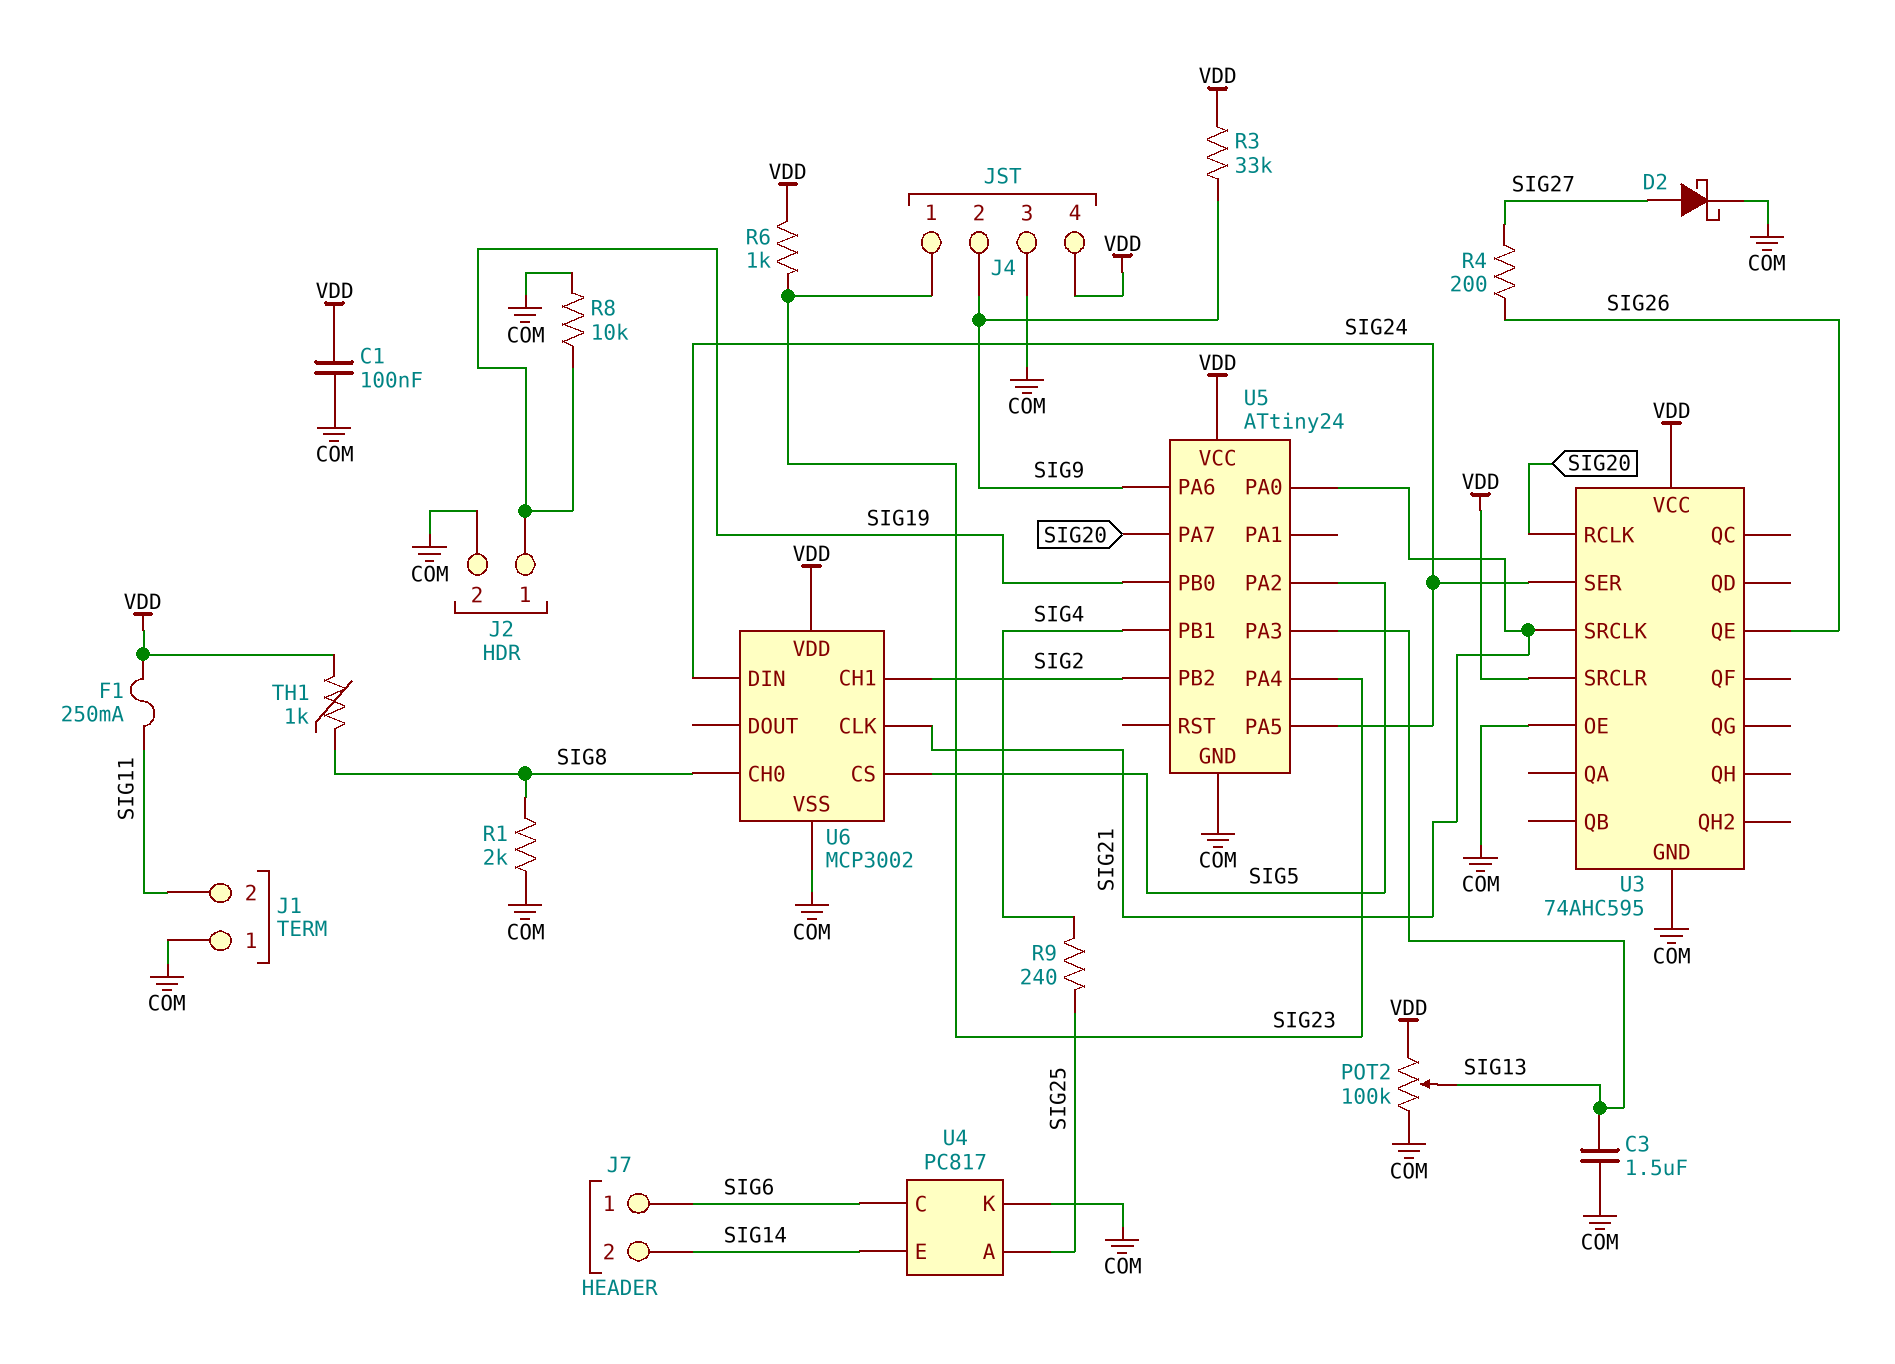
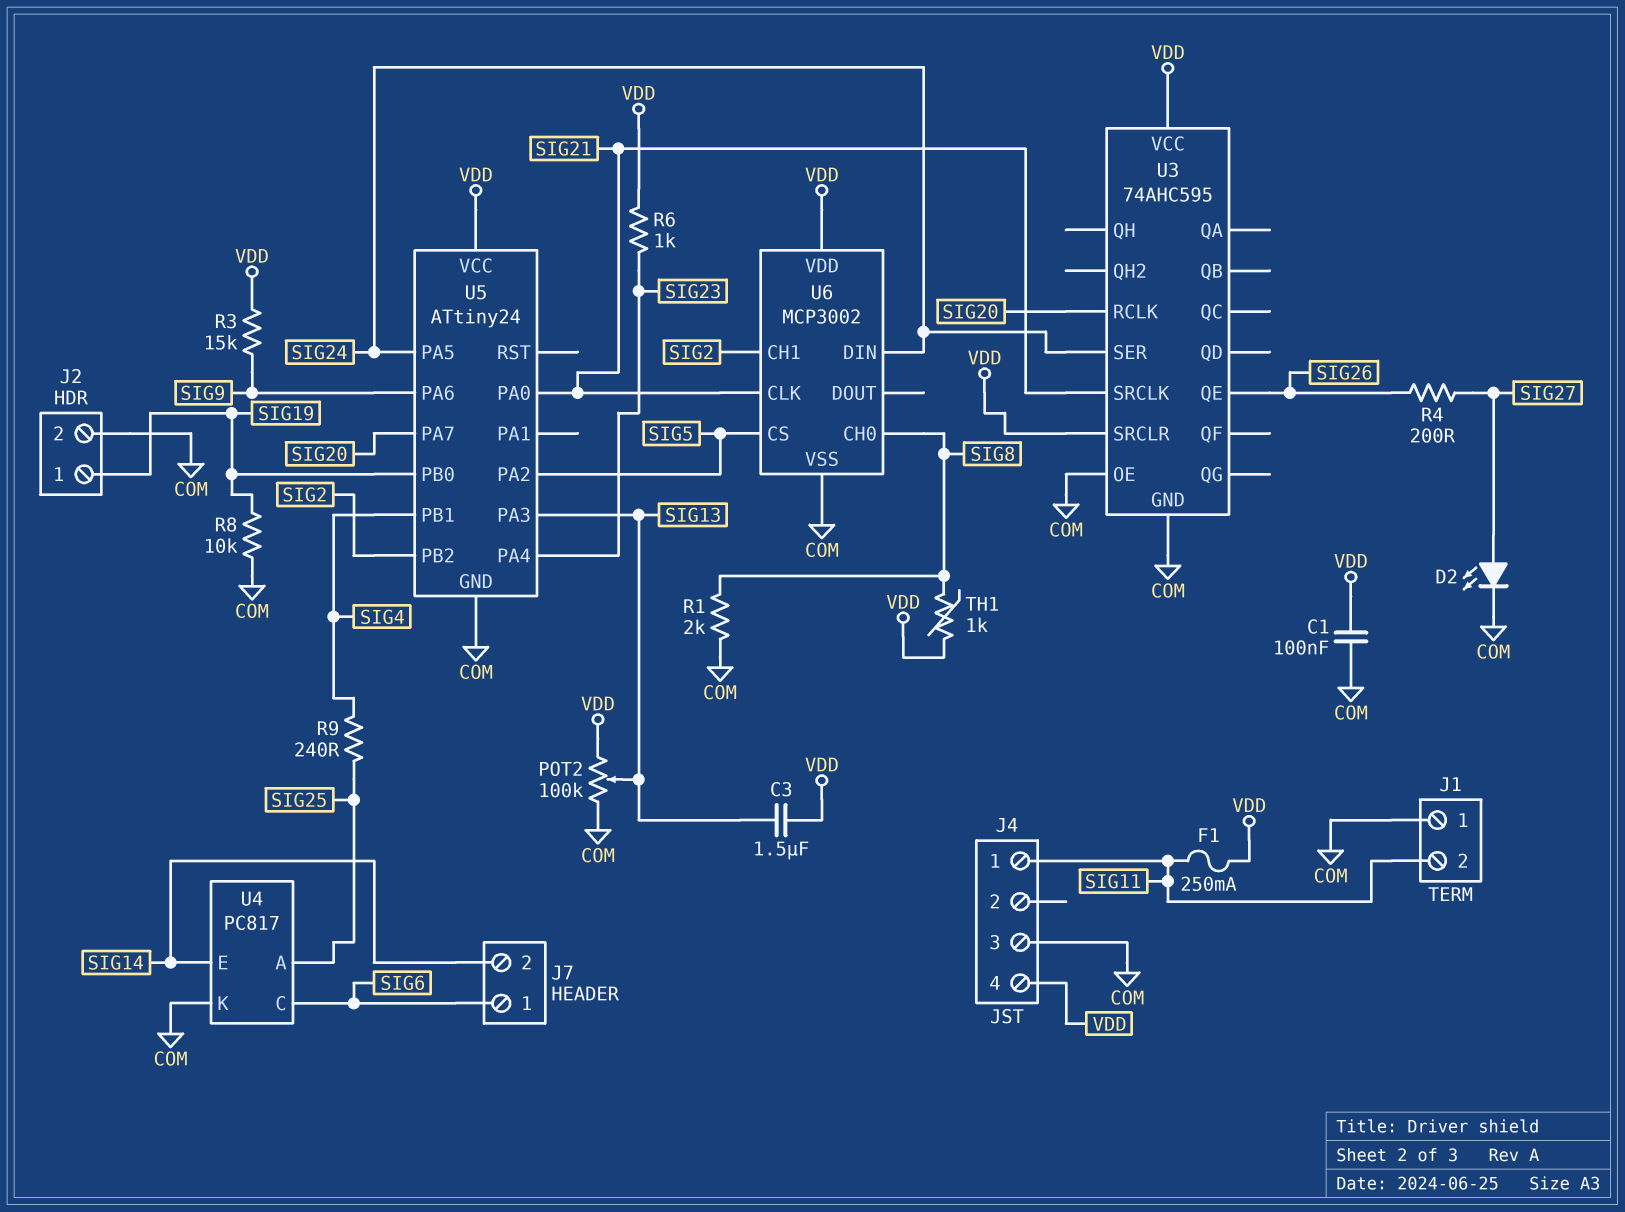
C3: 1.5uF (COM, SIG13) -> 1.5uF (SIG13, VDD)
D2: schottky (A SIG27, K COM) -> LED (A SIG27, K COM)
J4 pin 1: SIG23 -> SIG11
J4 pin 2: SIG9 -> none
R3: 33k (SIG9, VDD) -> 15k (SIG9, VDD)

